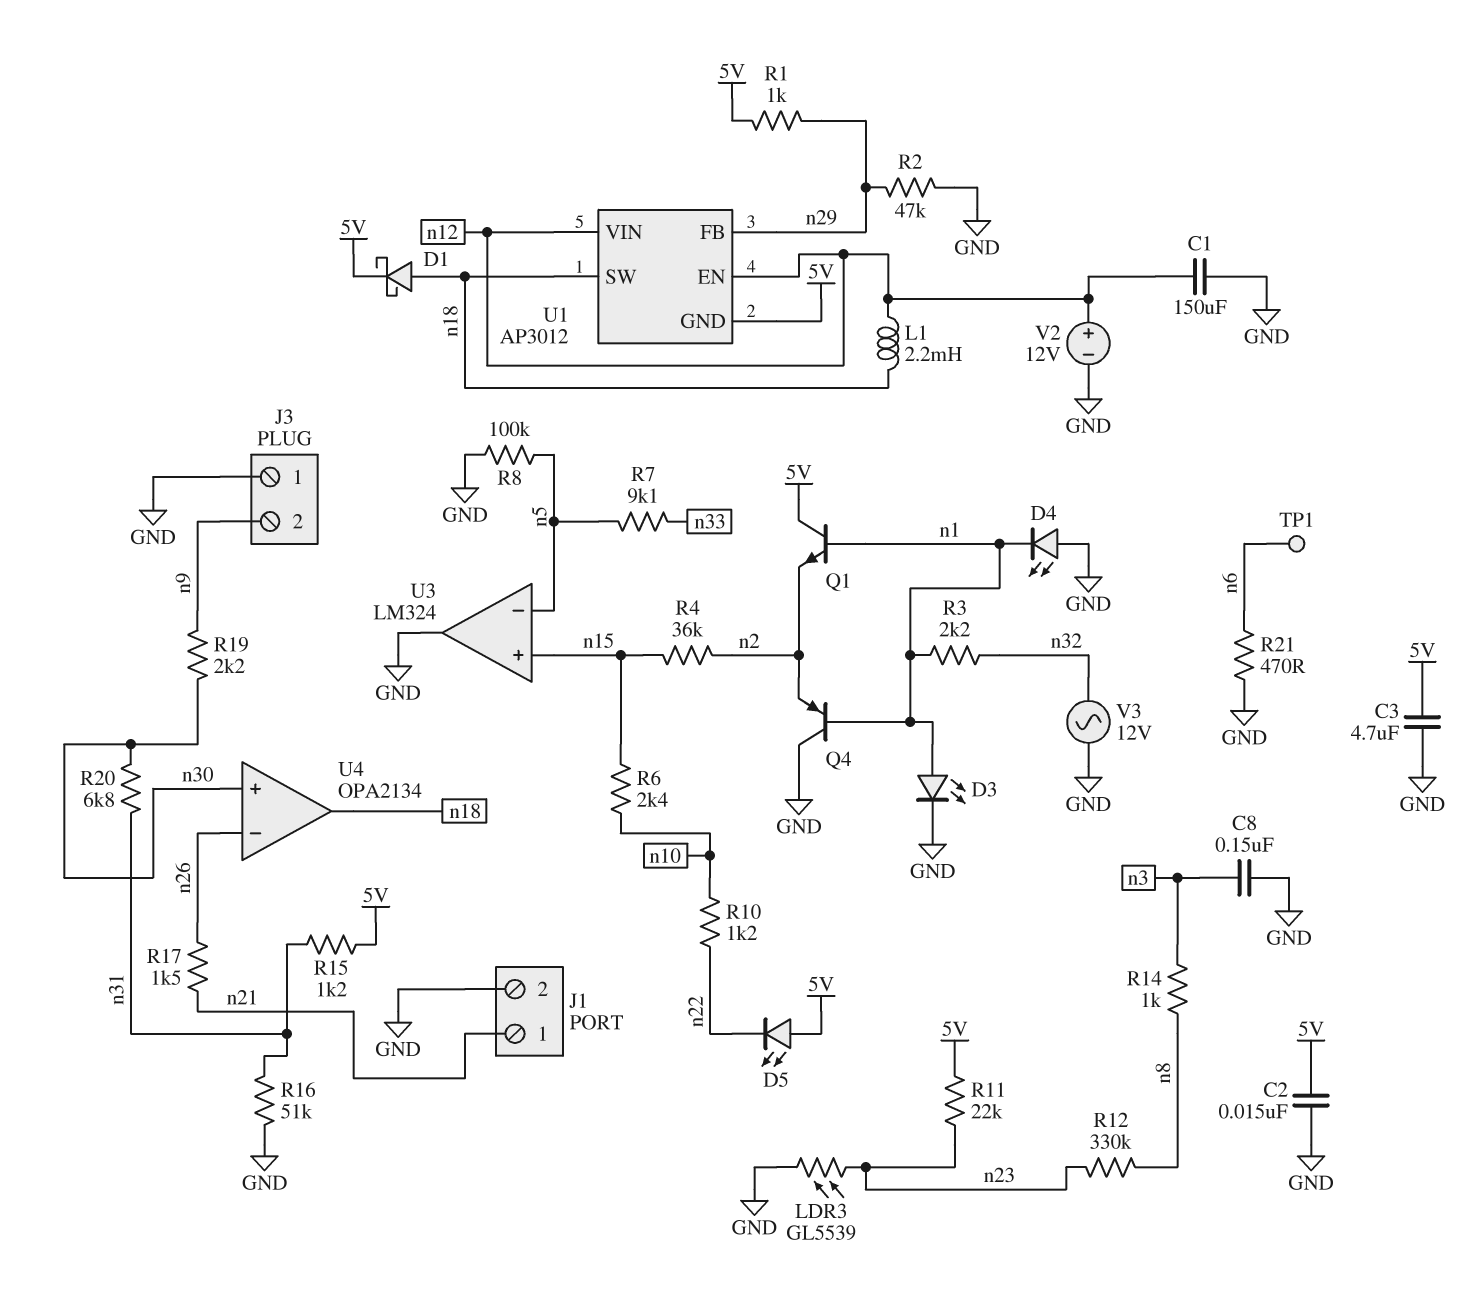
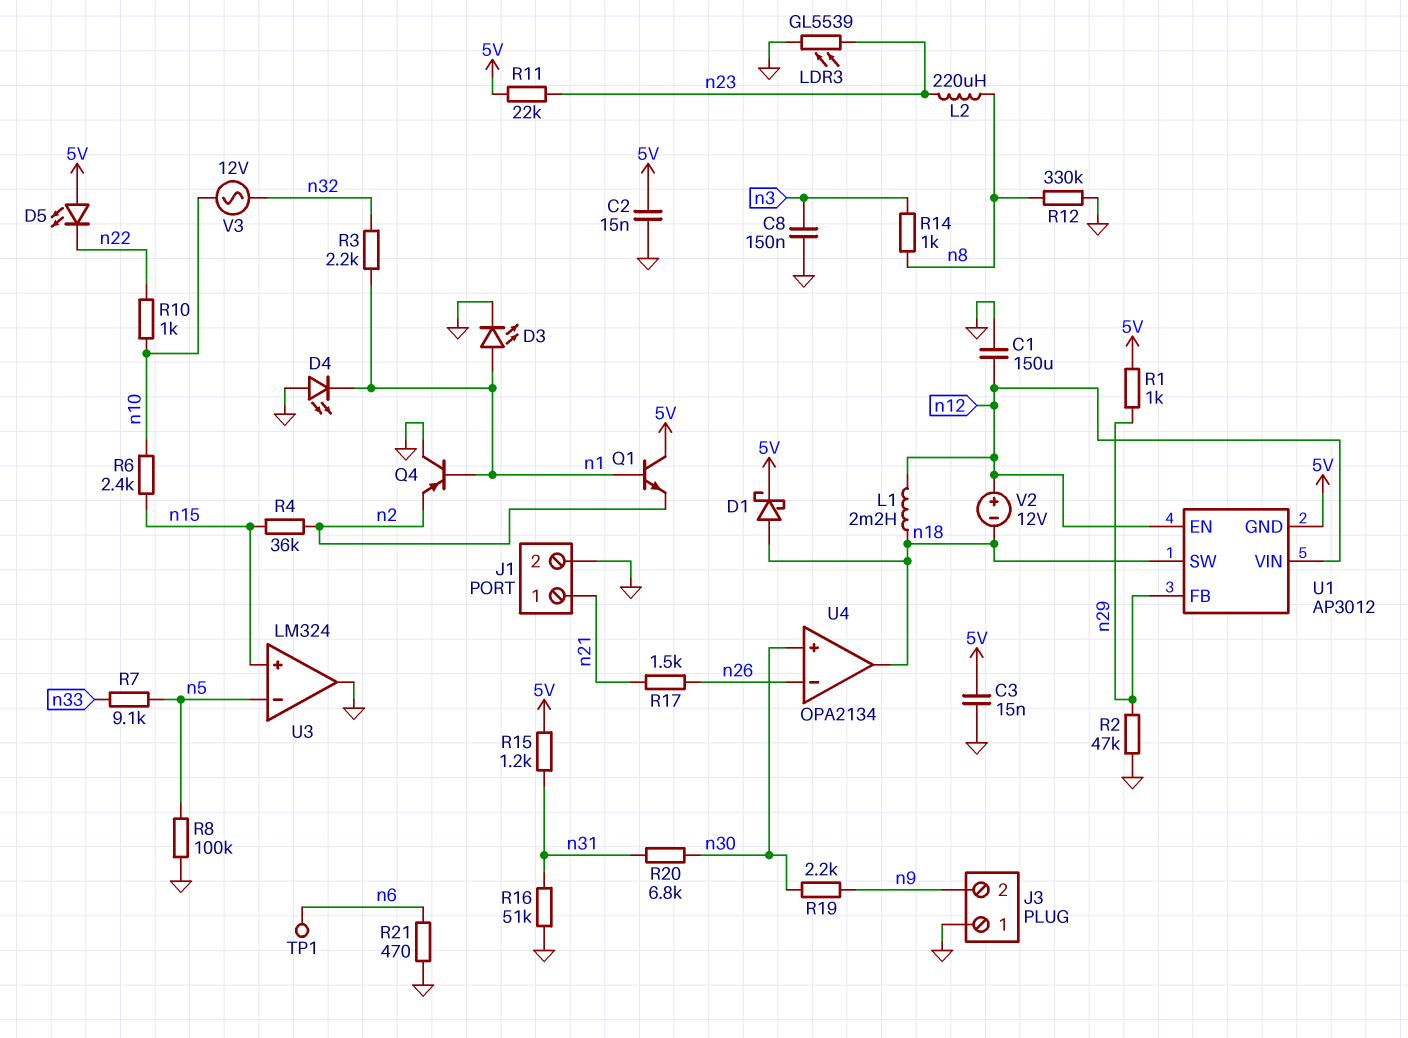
C3: 4.7uF (5V, GND) -> 15nF (5V, GND)
L2: none -> 220uH (n8, n23)
R10: 1.2k (n10, n22) -> 1k (n10, n22)
R12: 330k (n8, n23) -> 330k (GND, n8)
V2: 12V (plus n12, minus GND) -> 12V (plus n12, minus n18)
V3: AC 12V (GND, n32) -> AC 12V (n10, n32)

